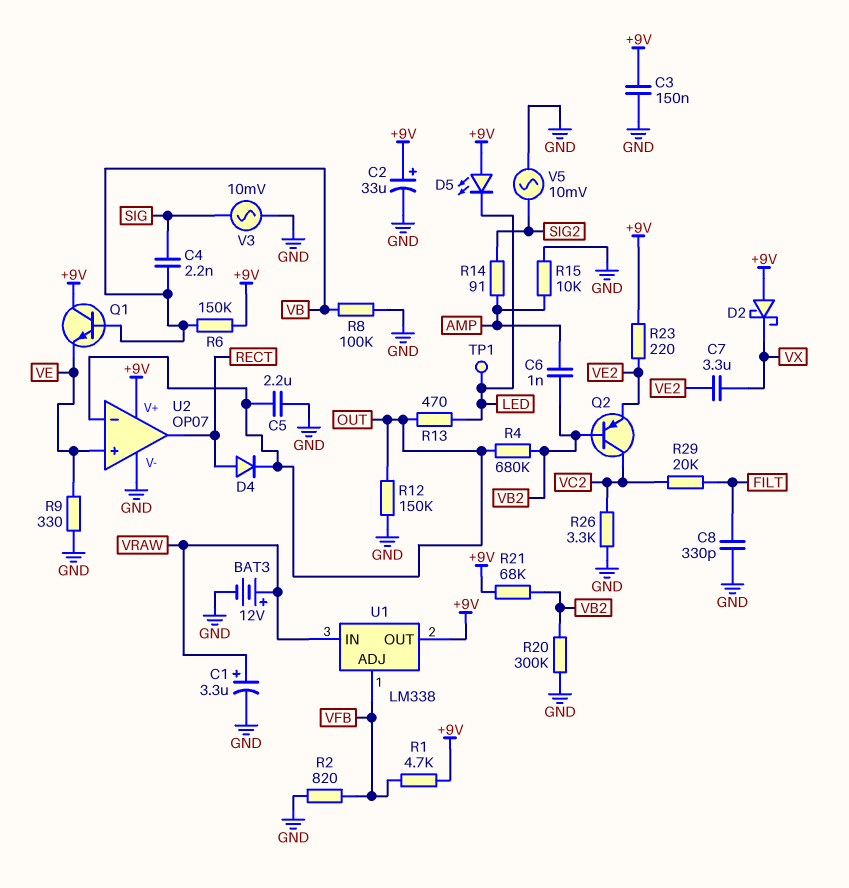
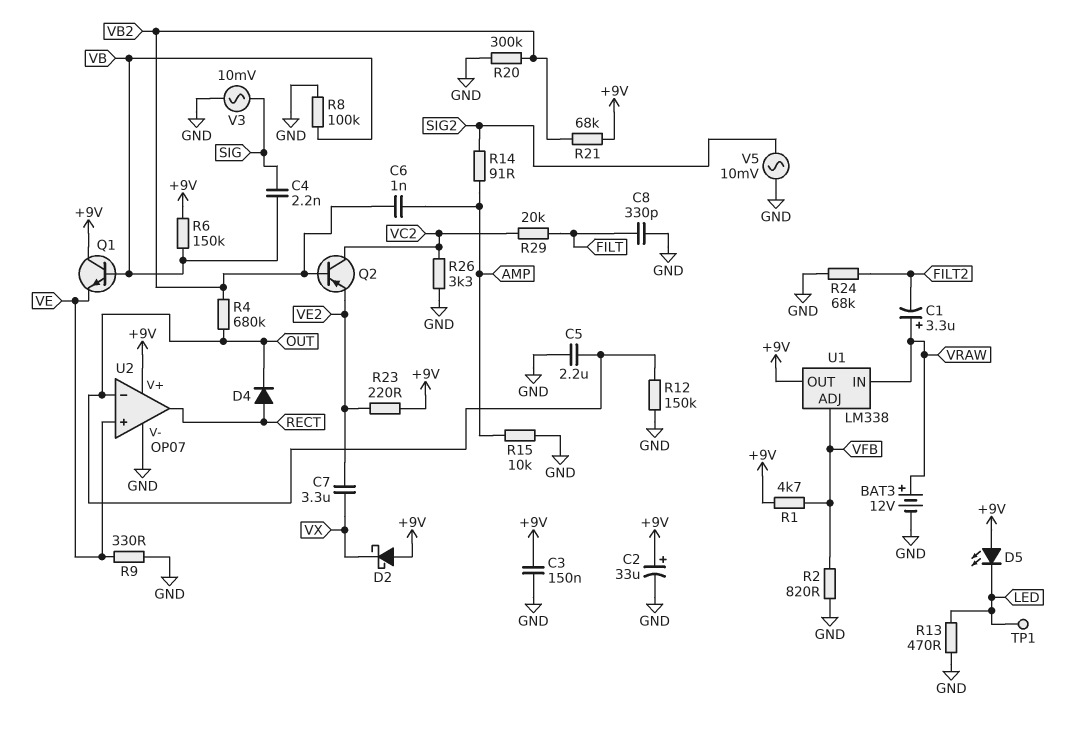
C1: 3.3uF (plus VRAW, minus GND) -> 3.3uF (plus VRAW, minus FILT2)
R13: 470 (LED, OUT) -> 470 (GND, LED)
R24: none -> 68k (FILT2, GND)

